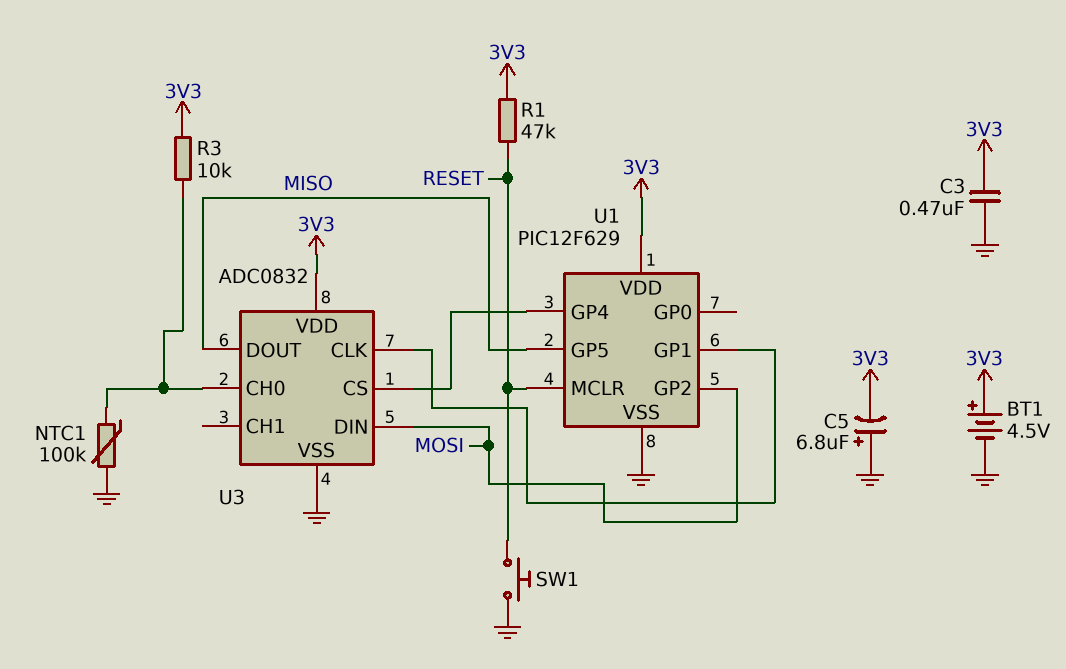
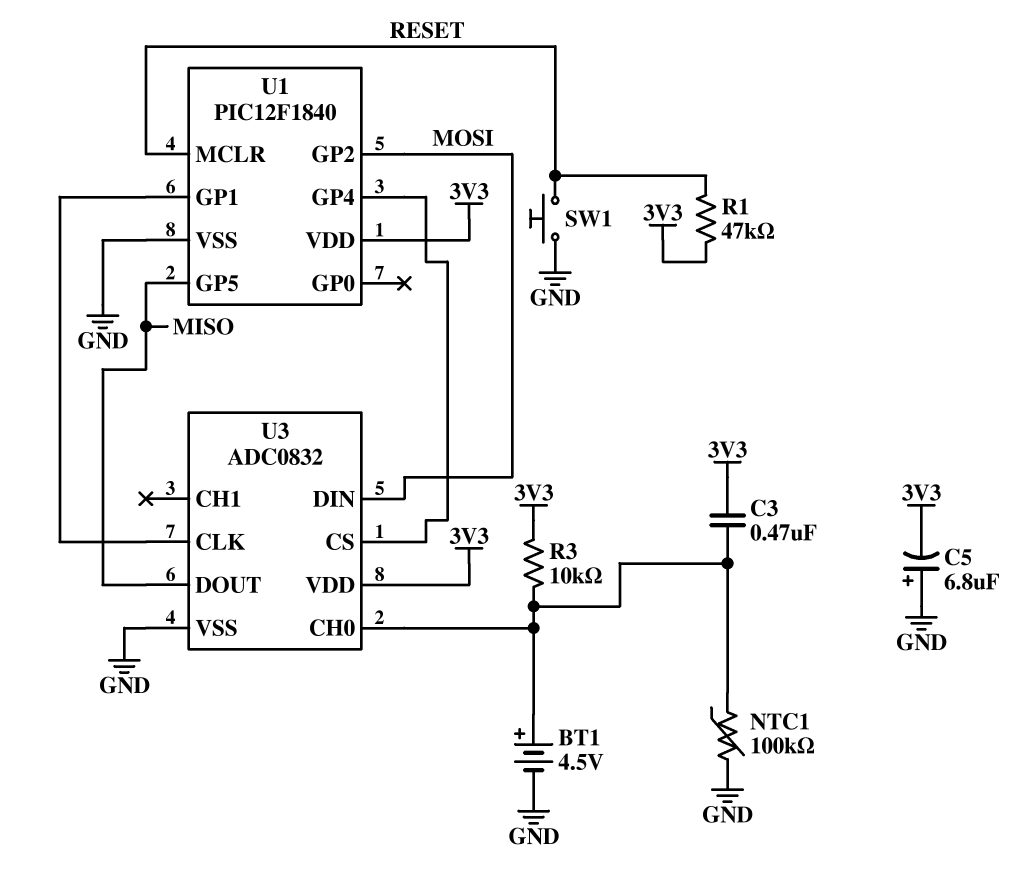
BT1: 4.5V (plus 3V3, minus GND) -> 4.5V (plus U3/CH0, minus GND)
C3: 470nF (3V3, GND) -> 470nF (3V3, U3/CH0)
U1: PIC12F629 -> PIC12F1840

